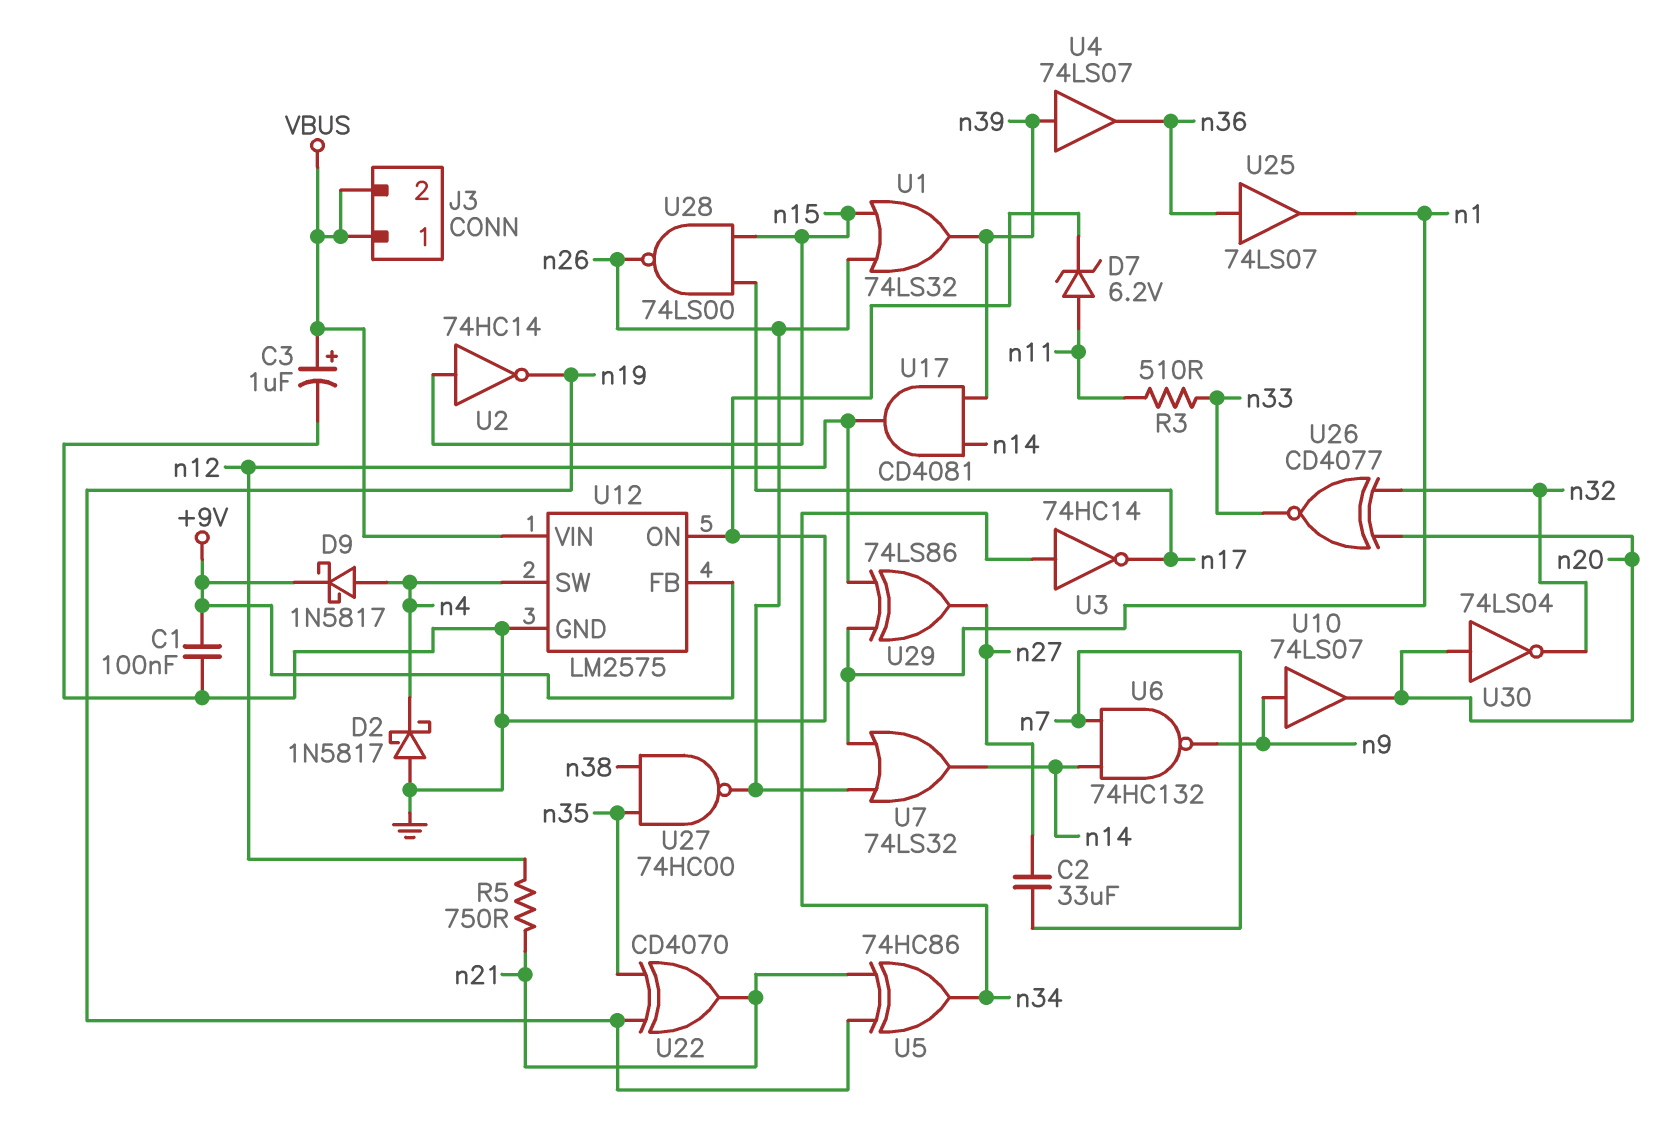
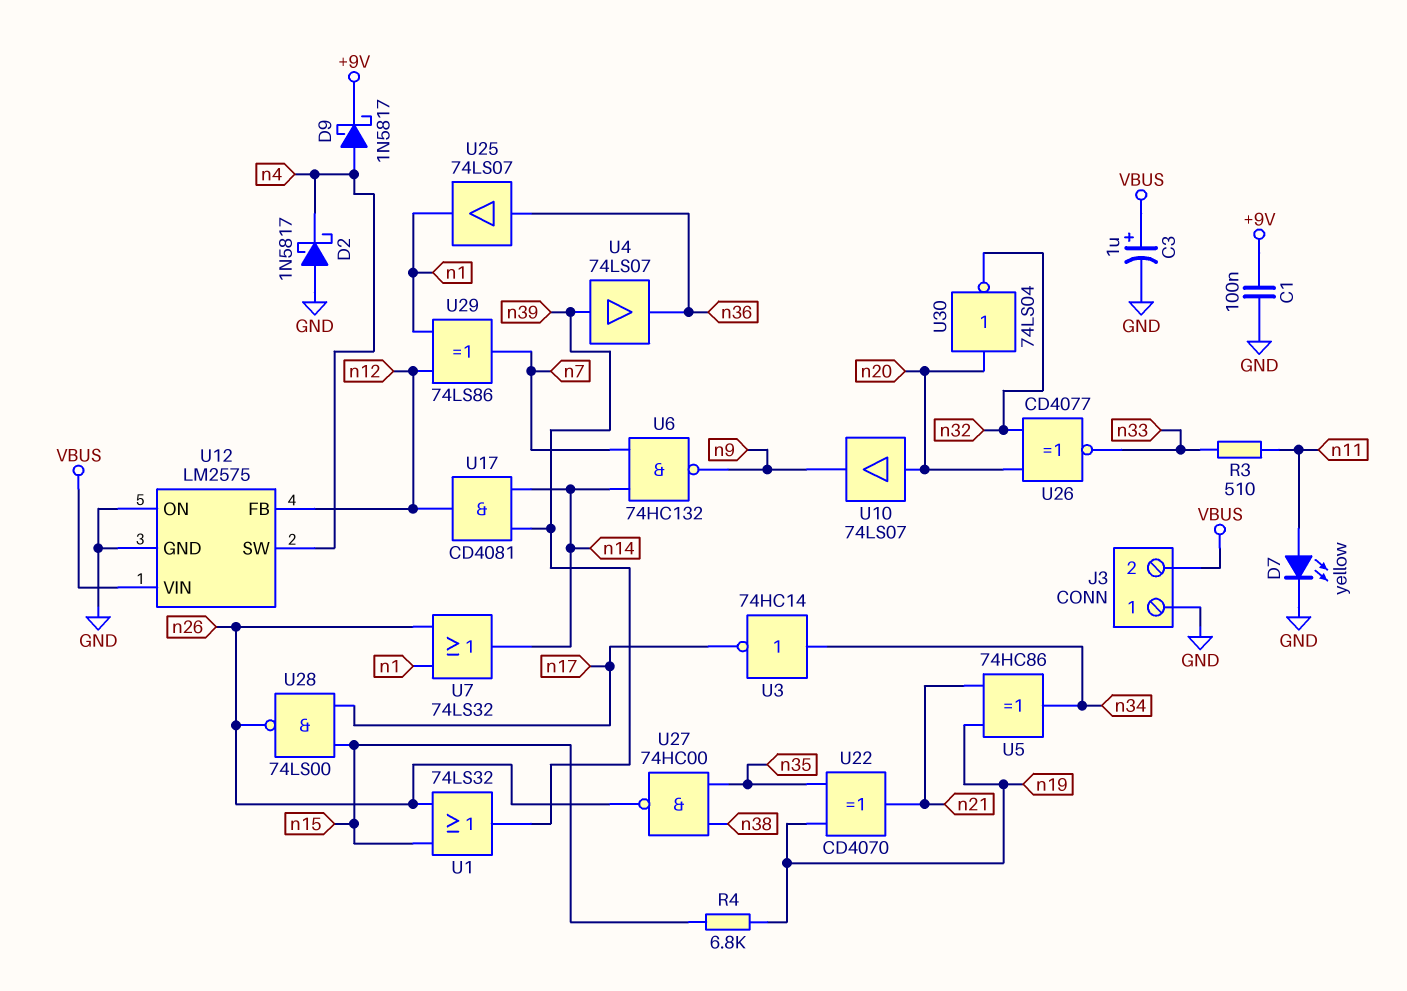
C2: 33uF (n7, n27) -> none
D7: zener 6.2V (A n11, K GND) -> LED yellow (A n11, K GND)
J3 pin 1: VBUS -> GND
R4: none -> 6.8k (n15, n19)
R5: 750 (n12, n21) -> none
U2: NOT 74HC14 (in n15, out n19) -> none
U10: buffer 74LS07 (in n9, out n20) -> buffer 74LS07 (in n20, out n9)
U12 pin FB: +9V -> n12
U29: XOR 74LS86 (in n1, in n12, out n27) -> XOR 74LS86 (in n1, in n12, out n7)

